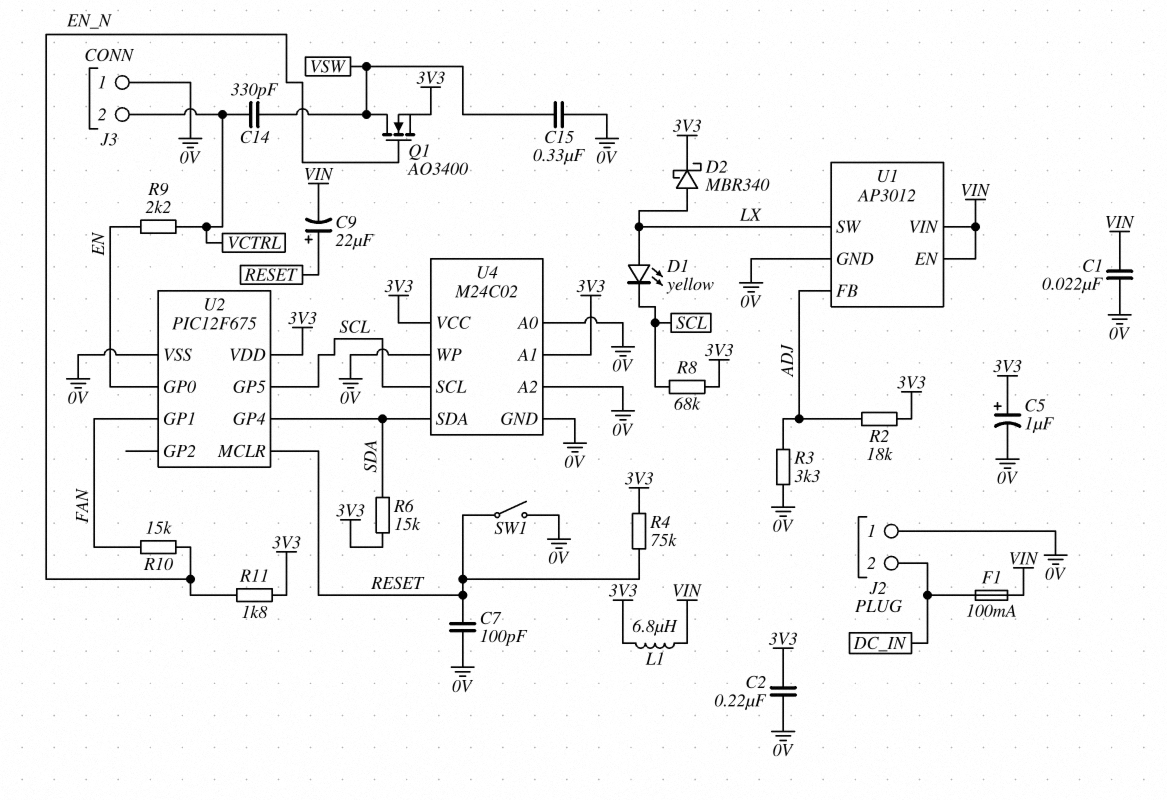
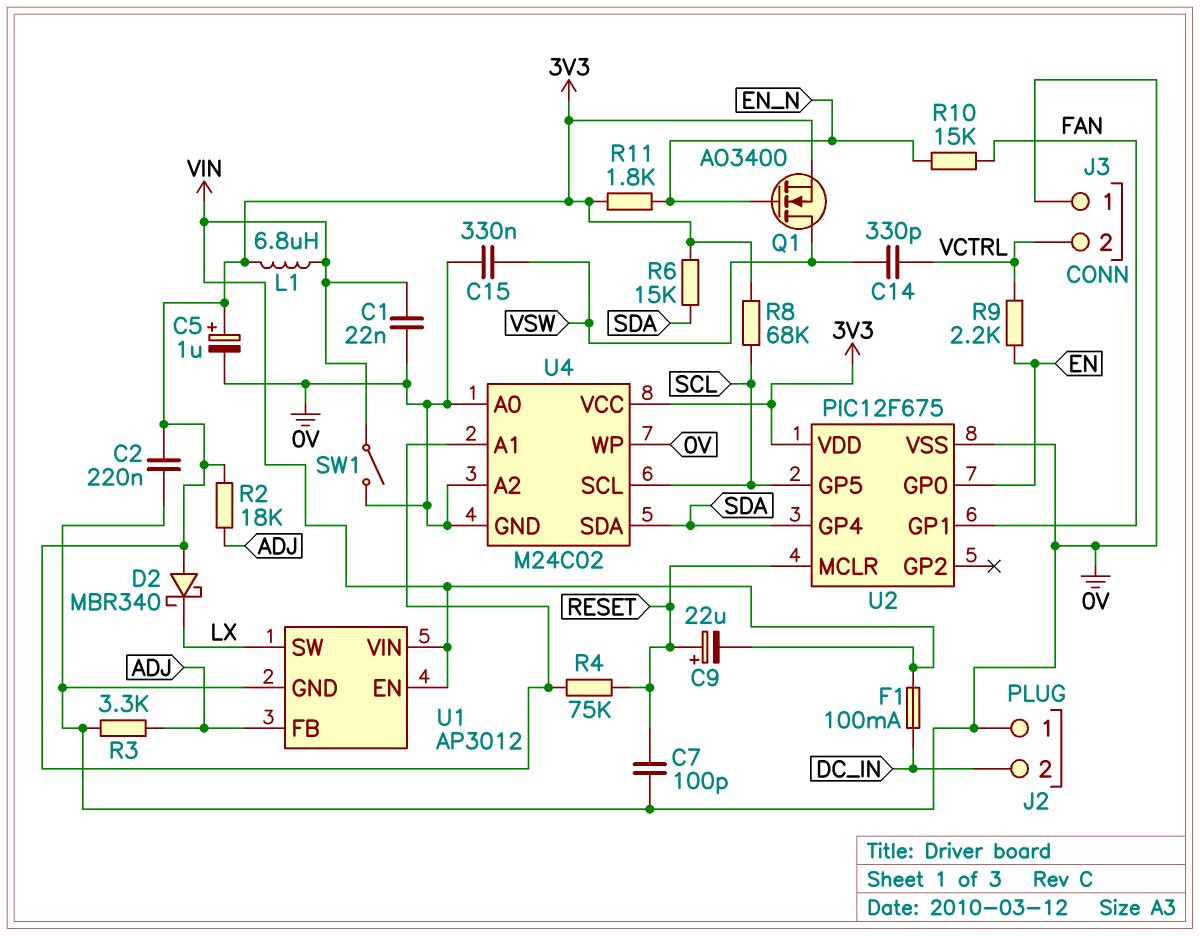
D1: LED yellow (A LX, K SCL) -> none
D2: schottky MBR340 (A LX, K 3V3) -> schottky MBR340 (A 3V3, K LX)
SW1: switch (0V, RESET) -> switch (0V, VIN)

